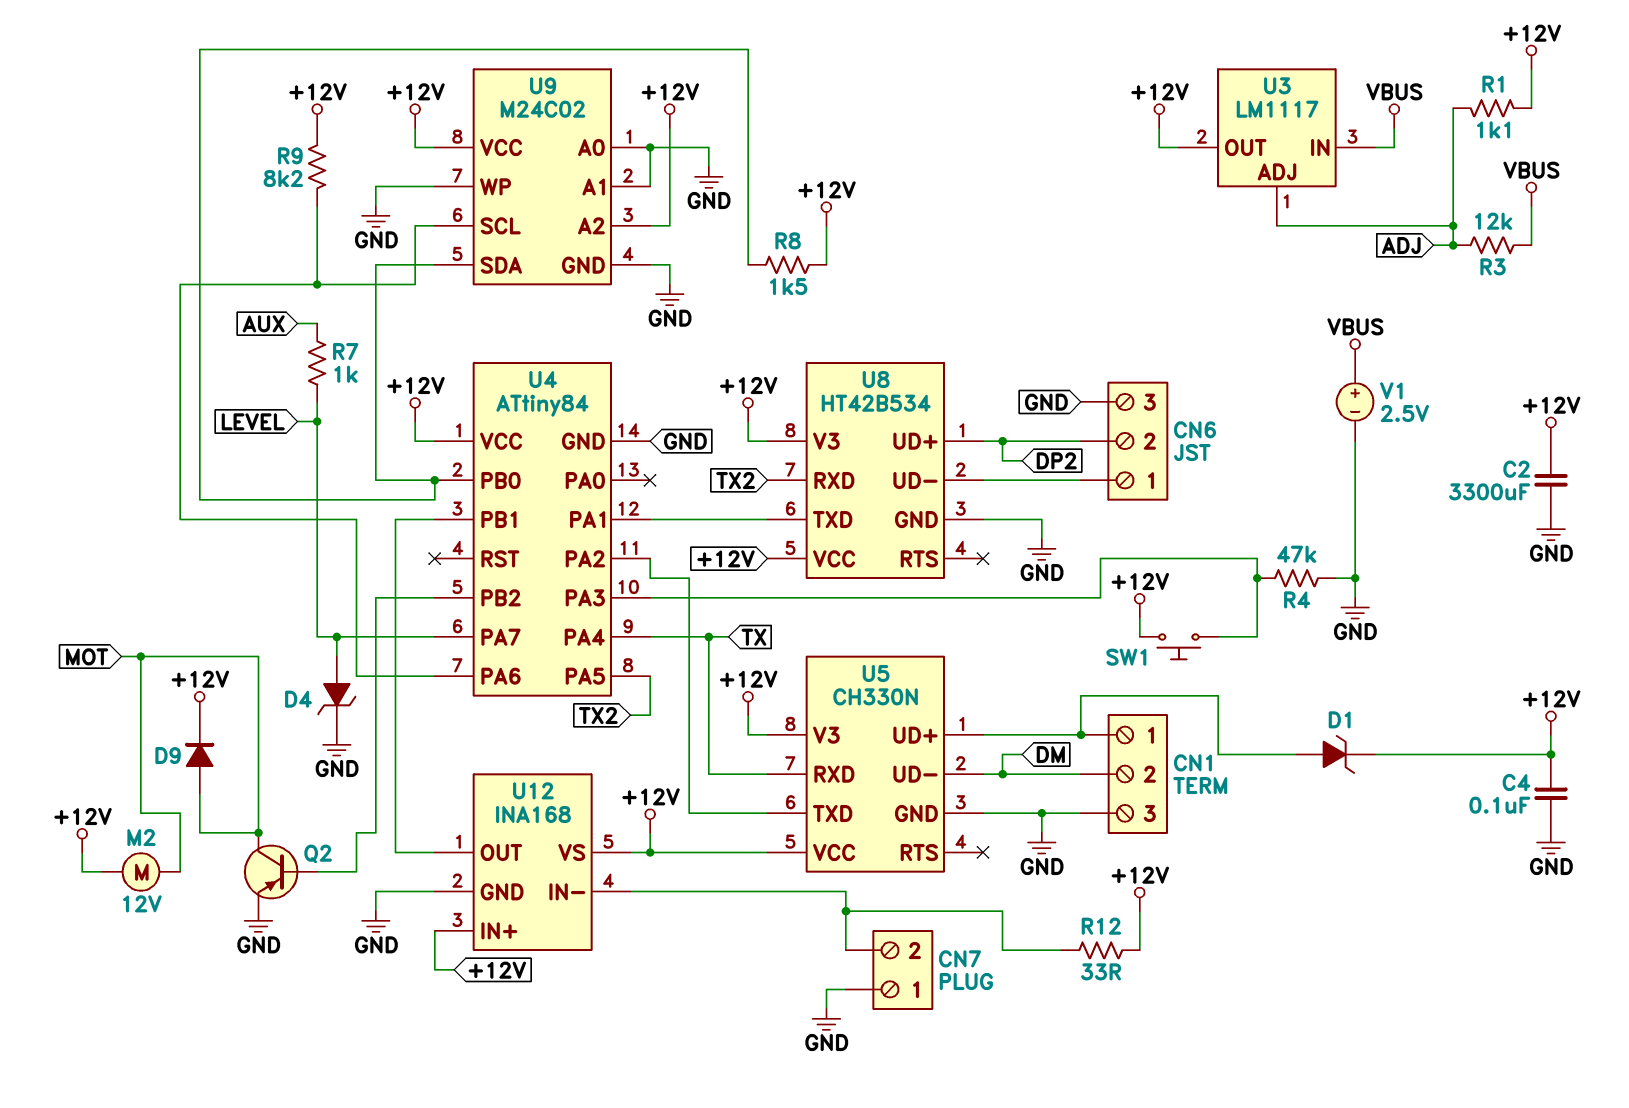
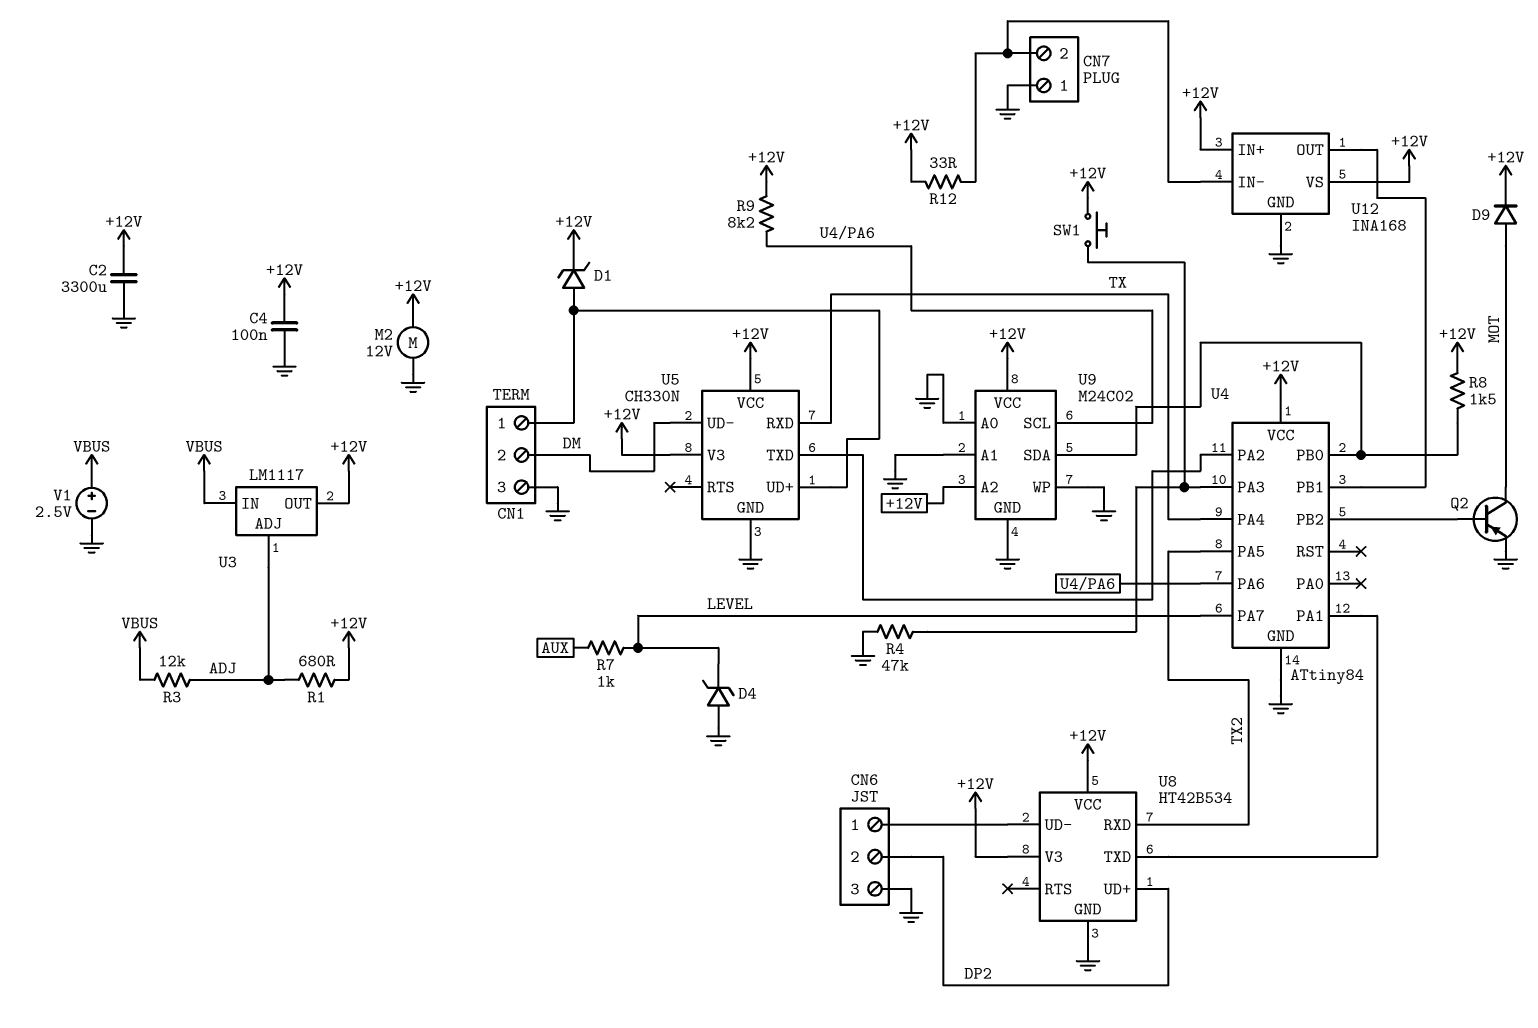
D4: zener (A LEVEL, K GND) -> zener (A GND, K LEVEL)
M2: motor 12V (+12V, MOT) -> motor 12V (+12V, GND)
R1: 1.1k (+12V, ADJ) -> 680 (+12V, ADJ)

